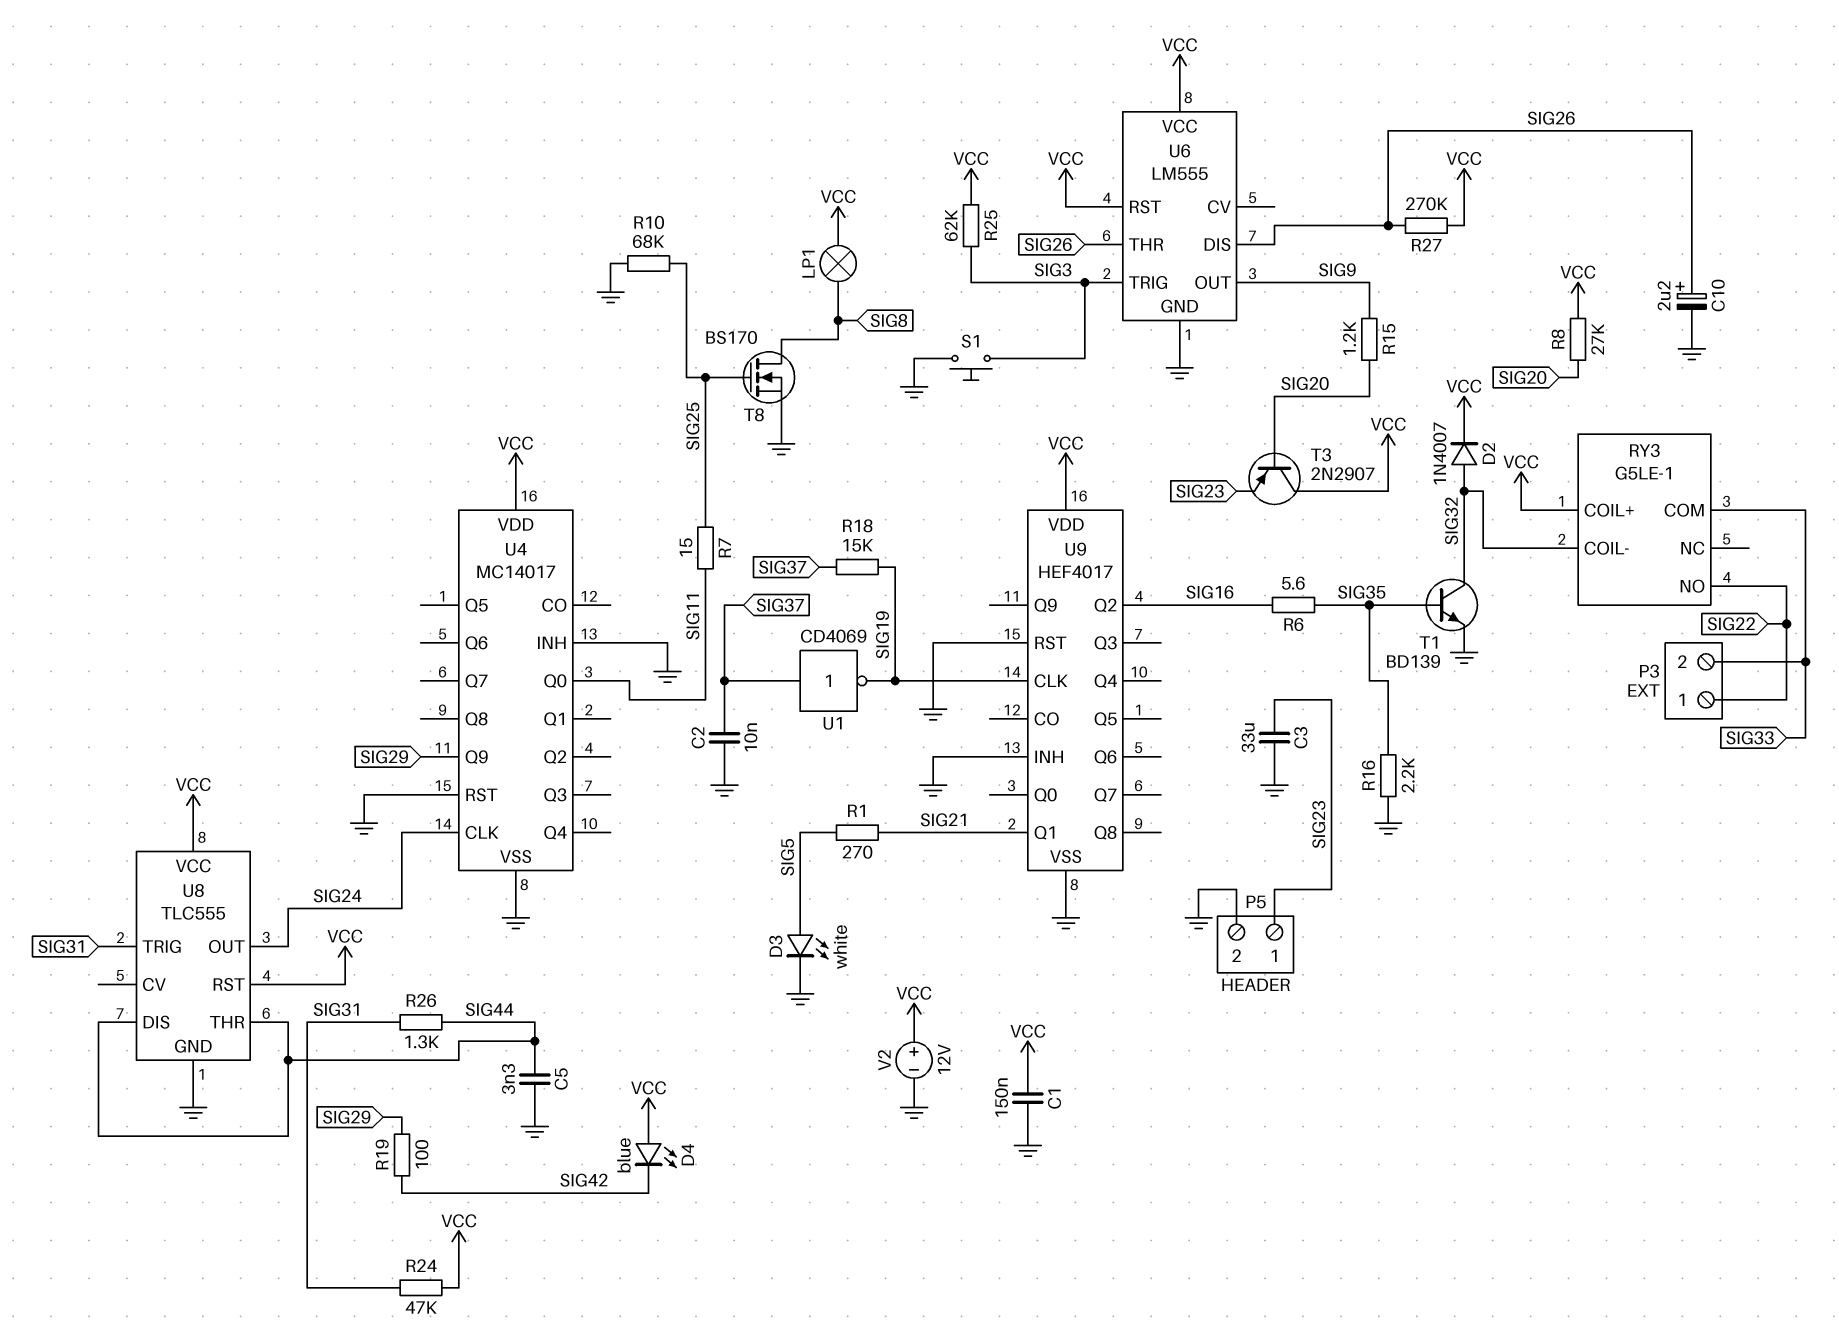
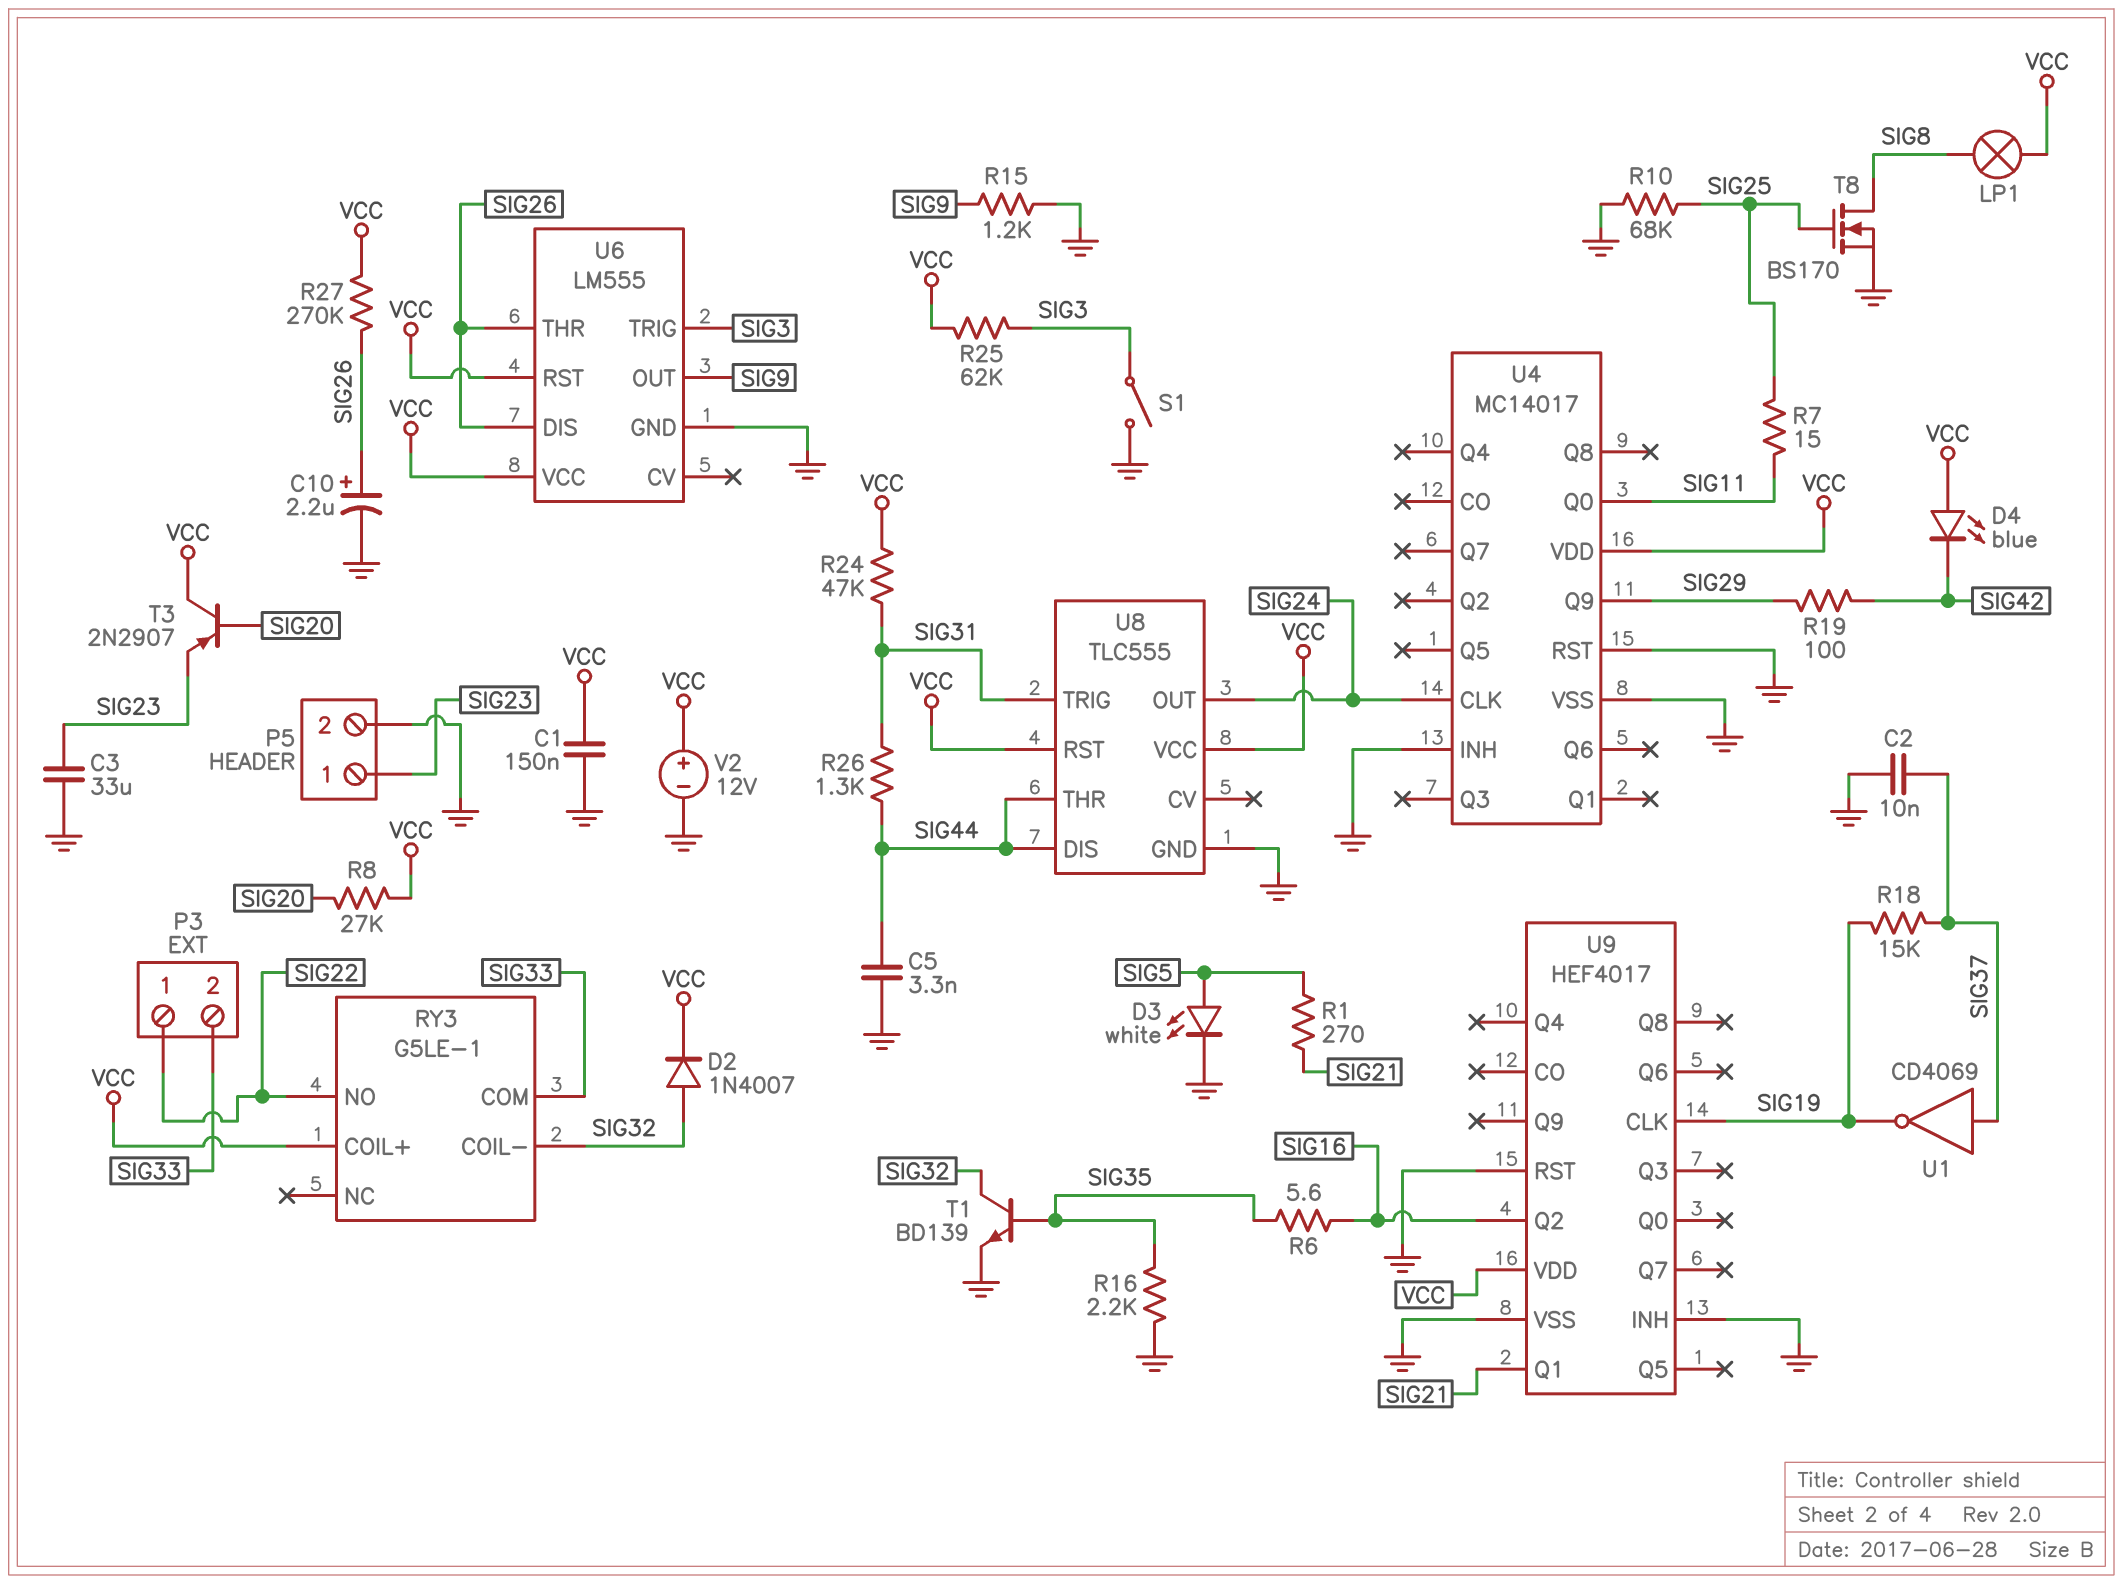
R15: 1.2k (SIG9, SIG20) -> 1.2k (GND, SIG9)
S1: button (GND, SIG3) -> switch (GND, SIG3)

